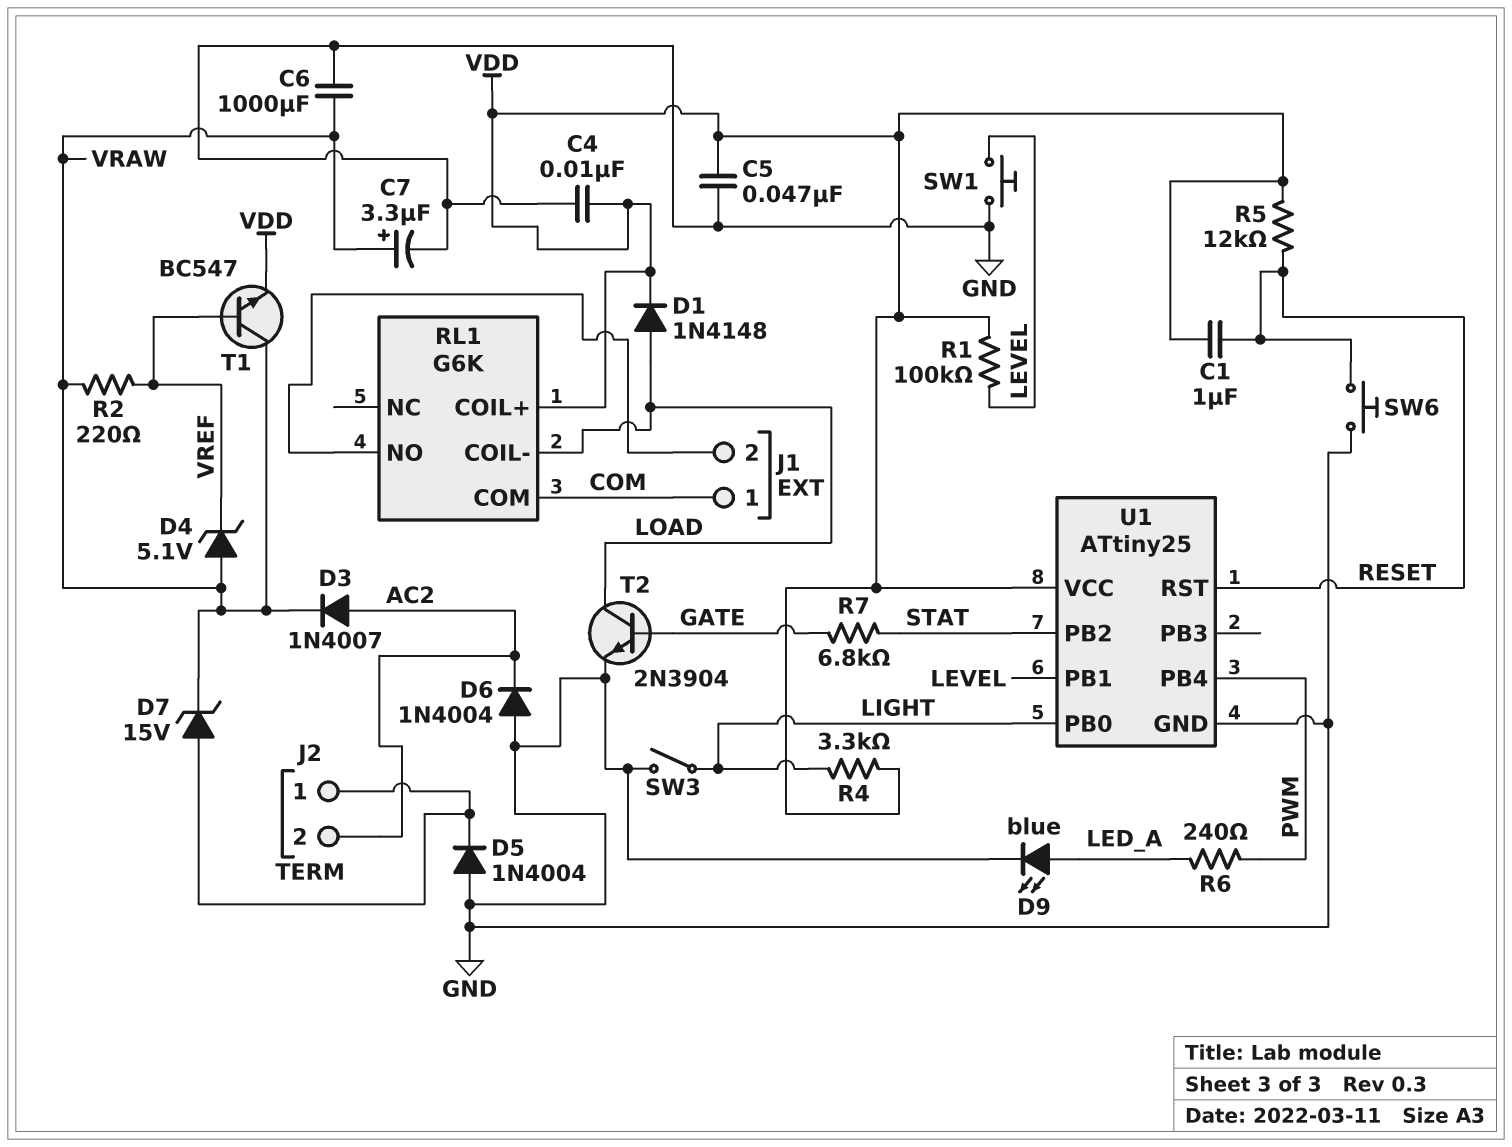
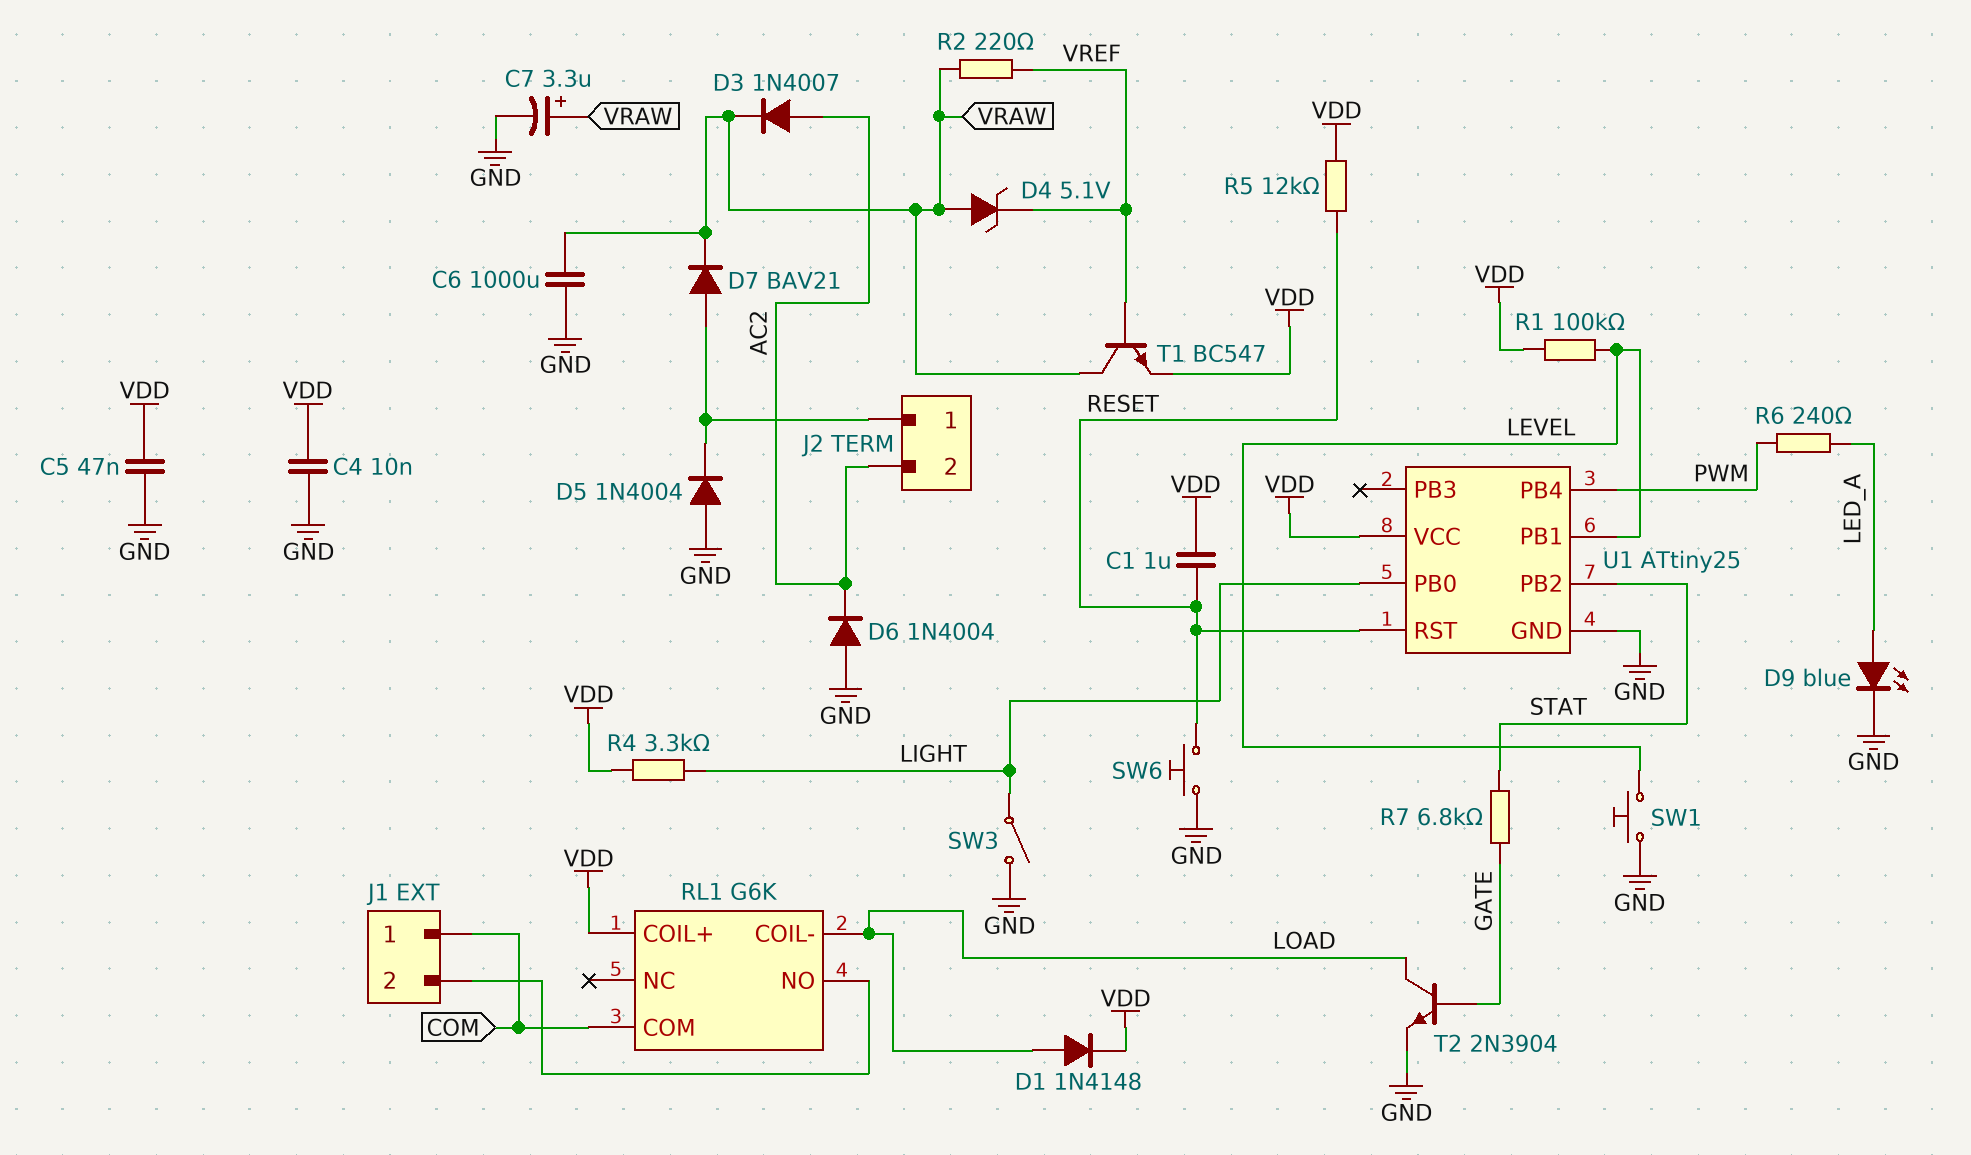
D7: zener 15V (A J2/1, K VRAW) -> diode BAV21 (A J2/1, K VRAW)

